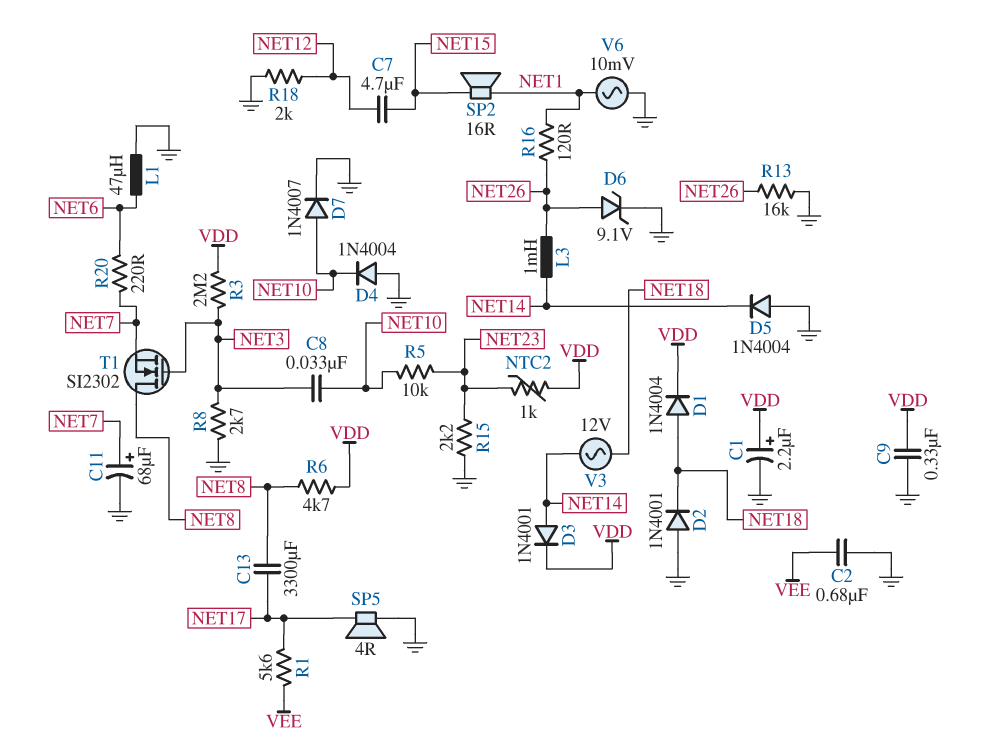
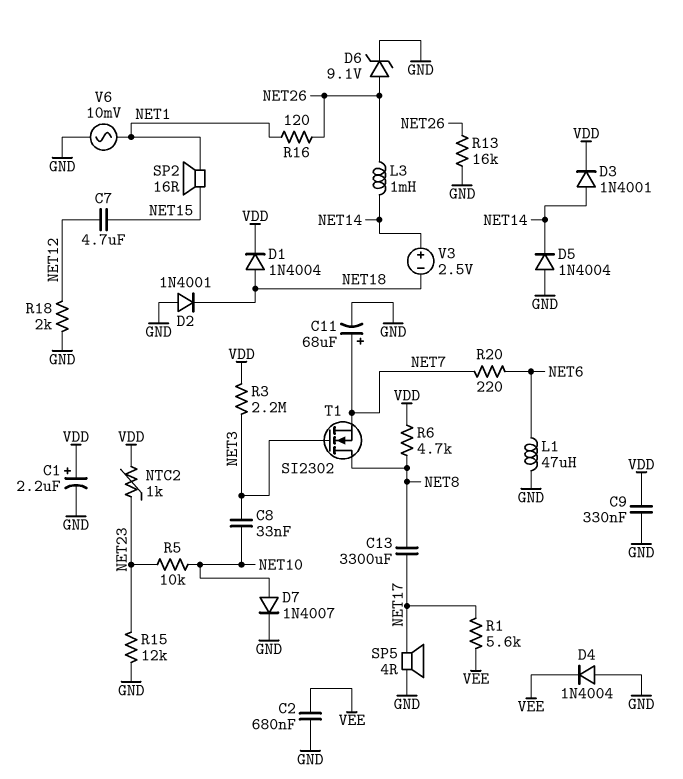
D4: diode 1N4004 (A GND, K NET10) -> diode 1N4004 (A GND, K VEE)
R8: 2.7k (GND, NET3) -> none
R15: 2.2k (GND, NET23) -> 12k (GND, NET23)
V3: AC 12V (NET14, NET18) -> 2.5V (plus NET14, minus NET18)

